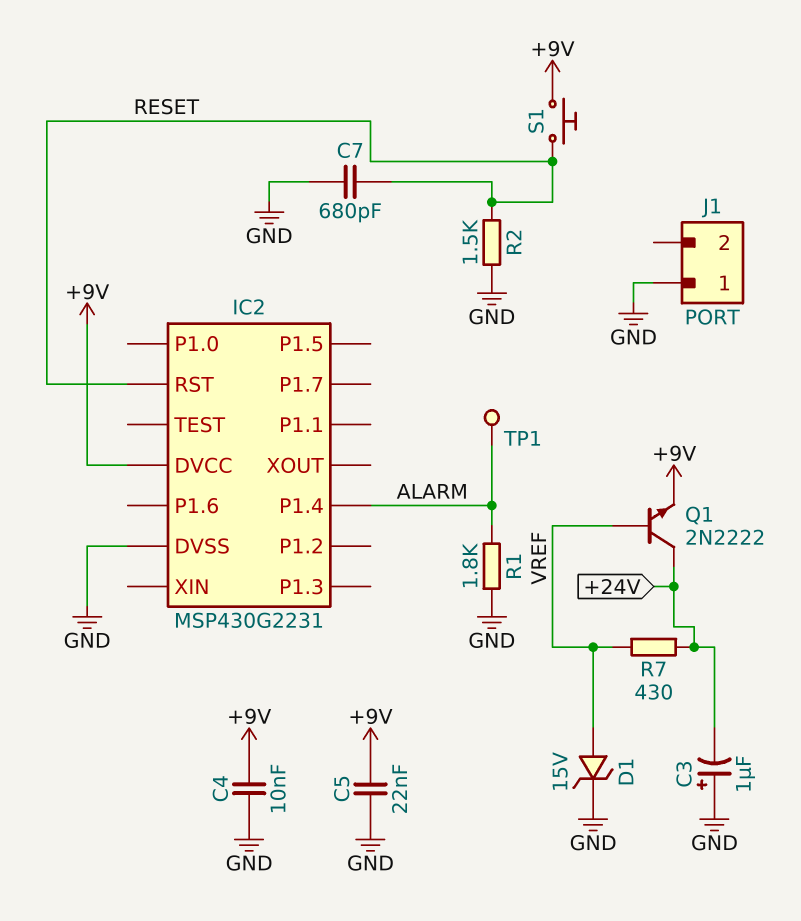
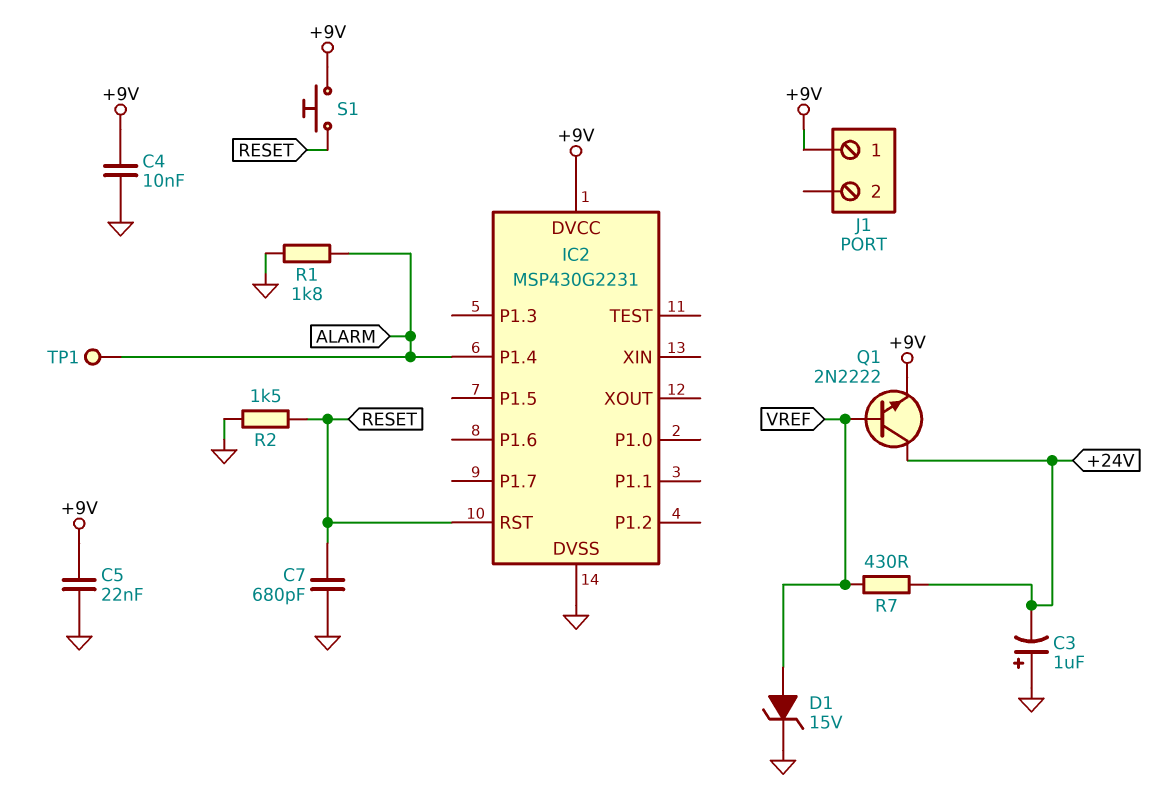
J1 pin 1: GND -> +9V

